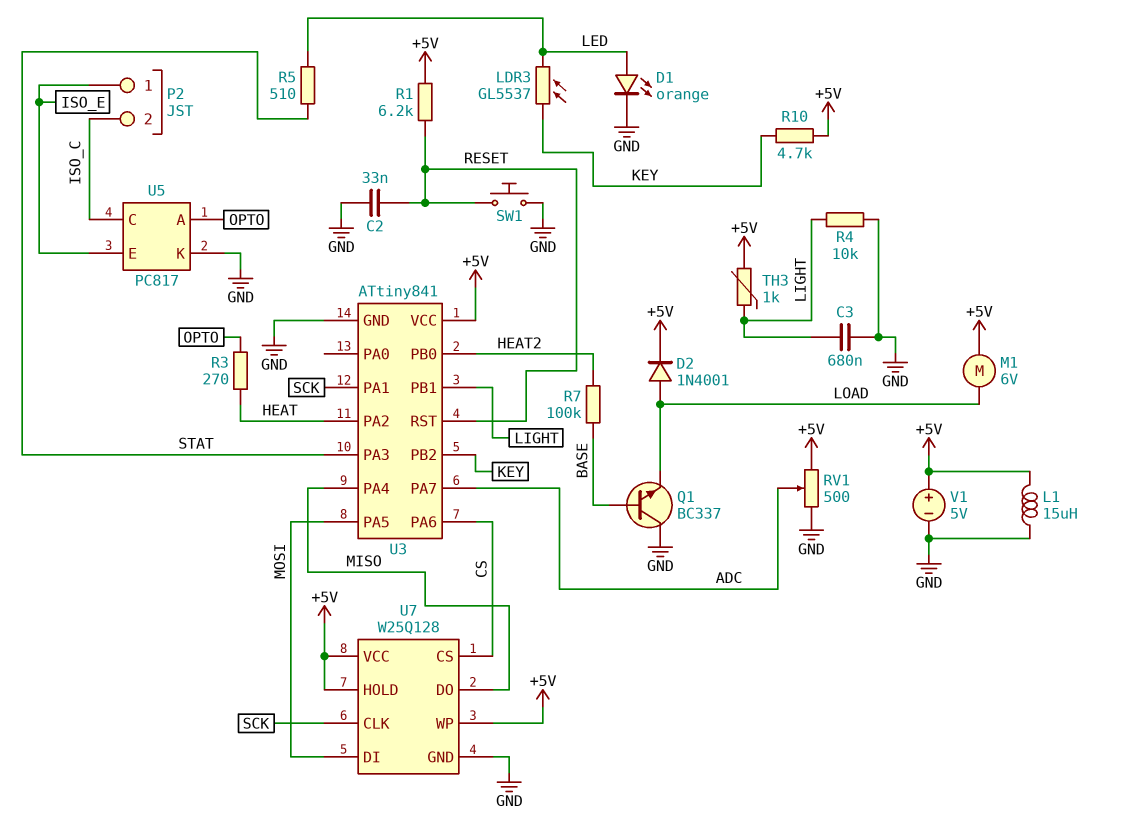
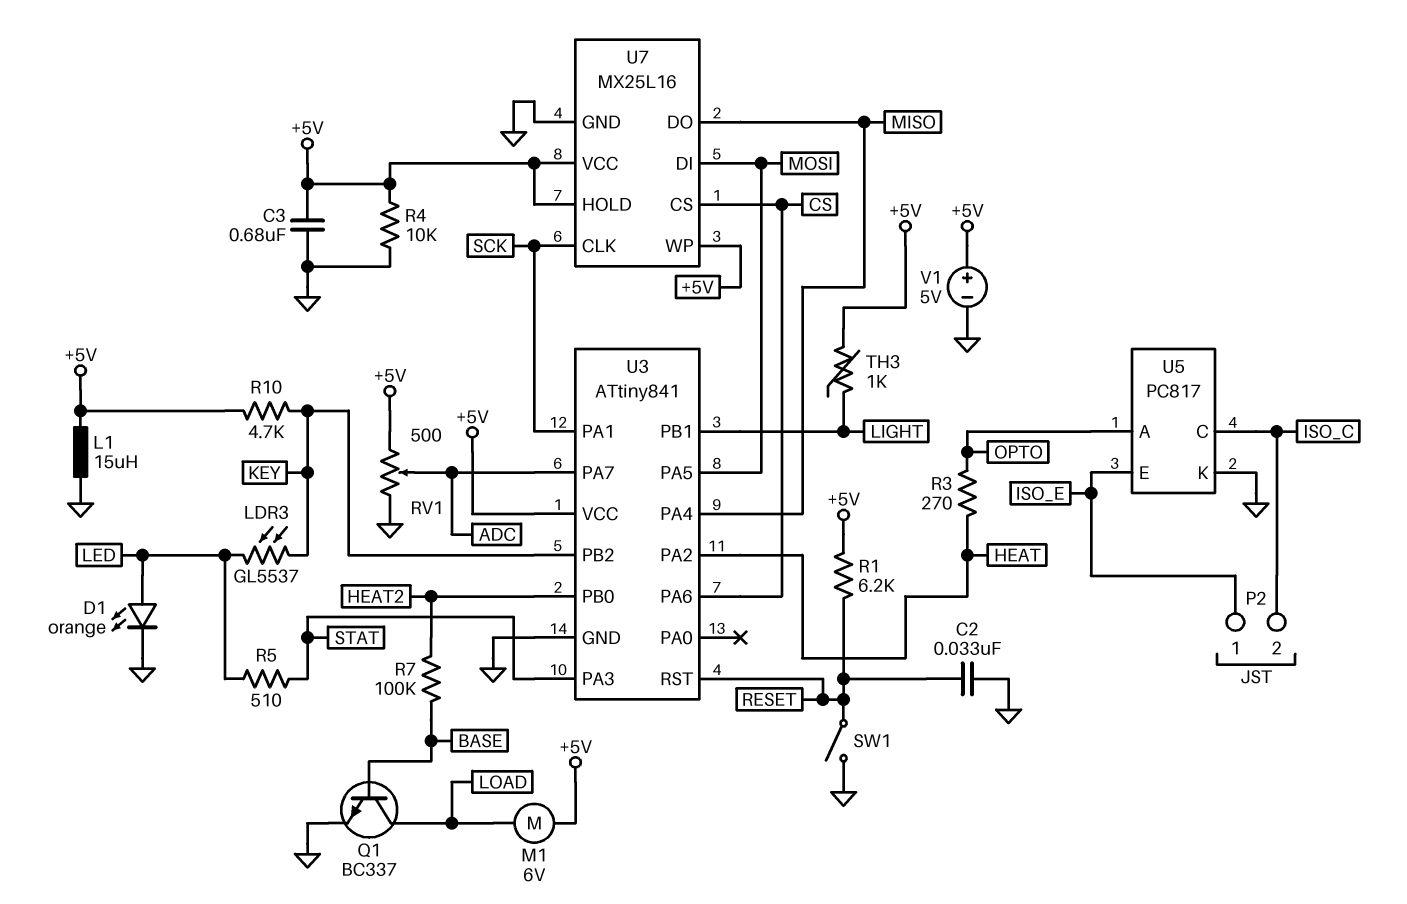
C3: 680nF (GND, LIGHT) -> 680nF (+5V, GND)
D2: diode 1N4001 (A LOAD, K +5V) -> none
Q1: NPN BC337 (B BASE, C GND, E LOAD) -> NPN BC337 (B BASE, C LOAD, E GND)
R4: 10k (GND, LIGHT) -> 10k (+5V, GND)
SW1: button (GND, RESET) -> switch (GND, RESET)
U7: W25Q128 -> MX25L16

